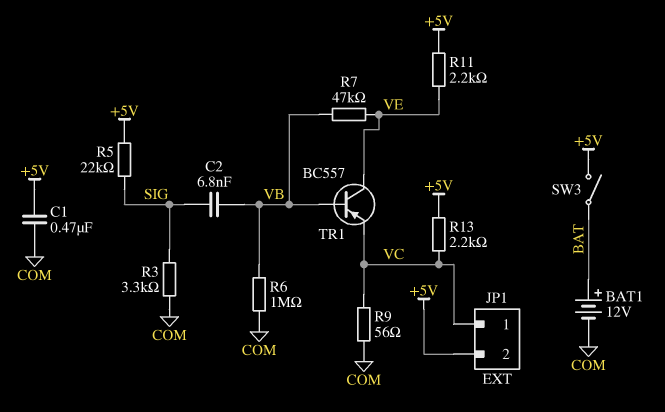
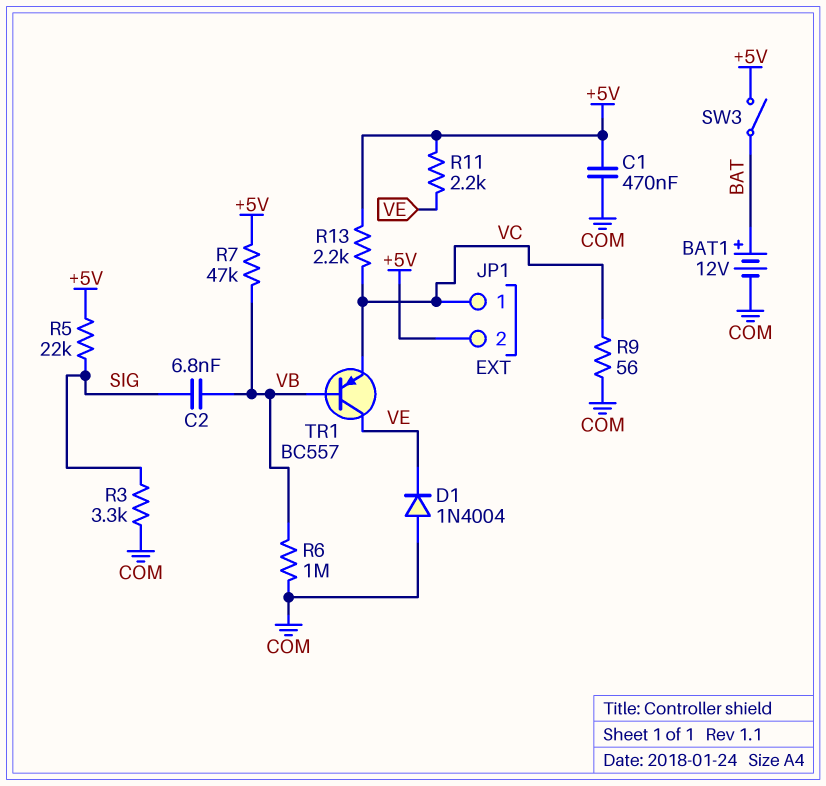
D1: none -> diode 1N4004 (A COM, K VE)
R7: 47k (VB, VE) -> 47k (+5V, VB)

